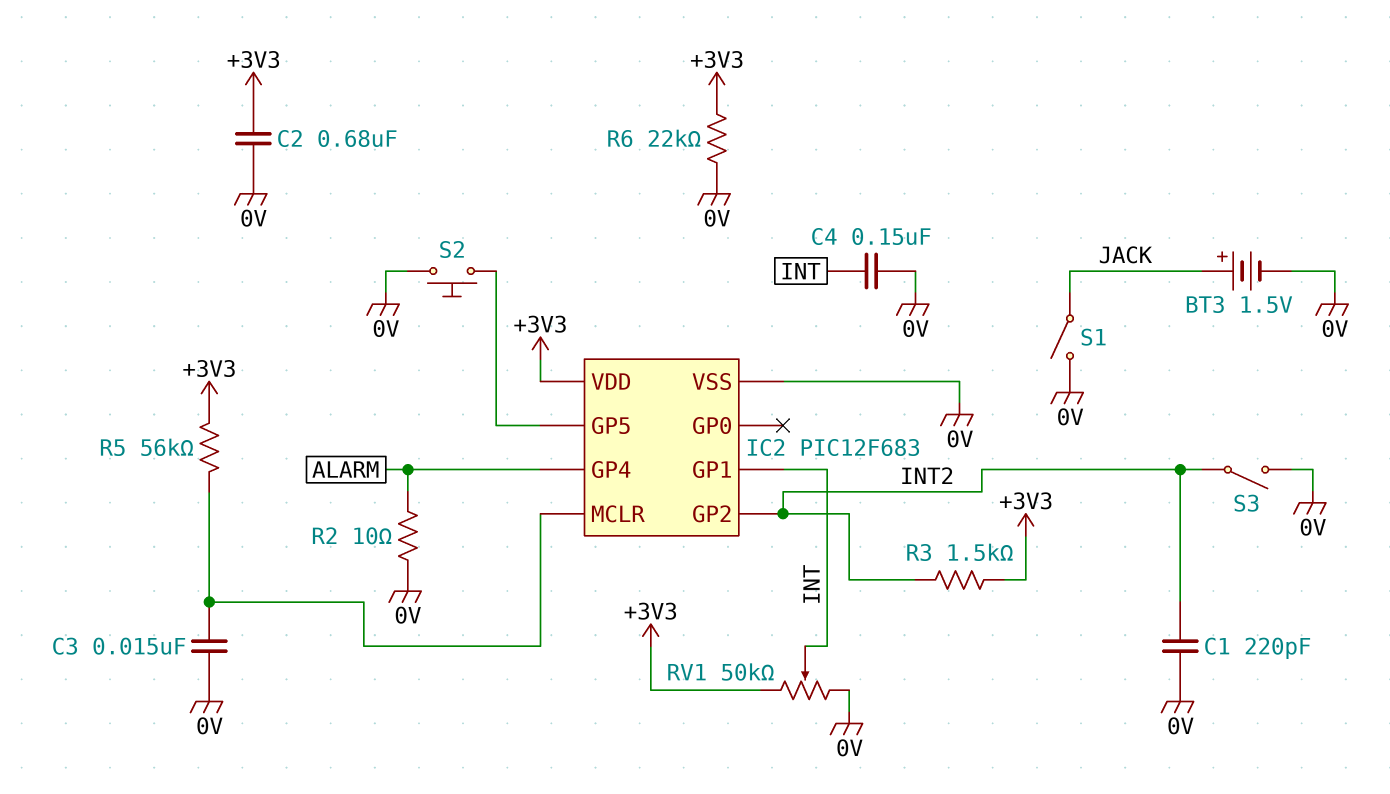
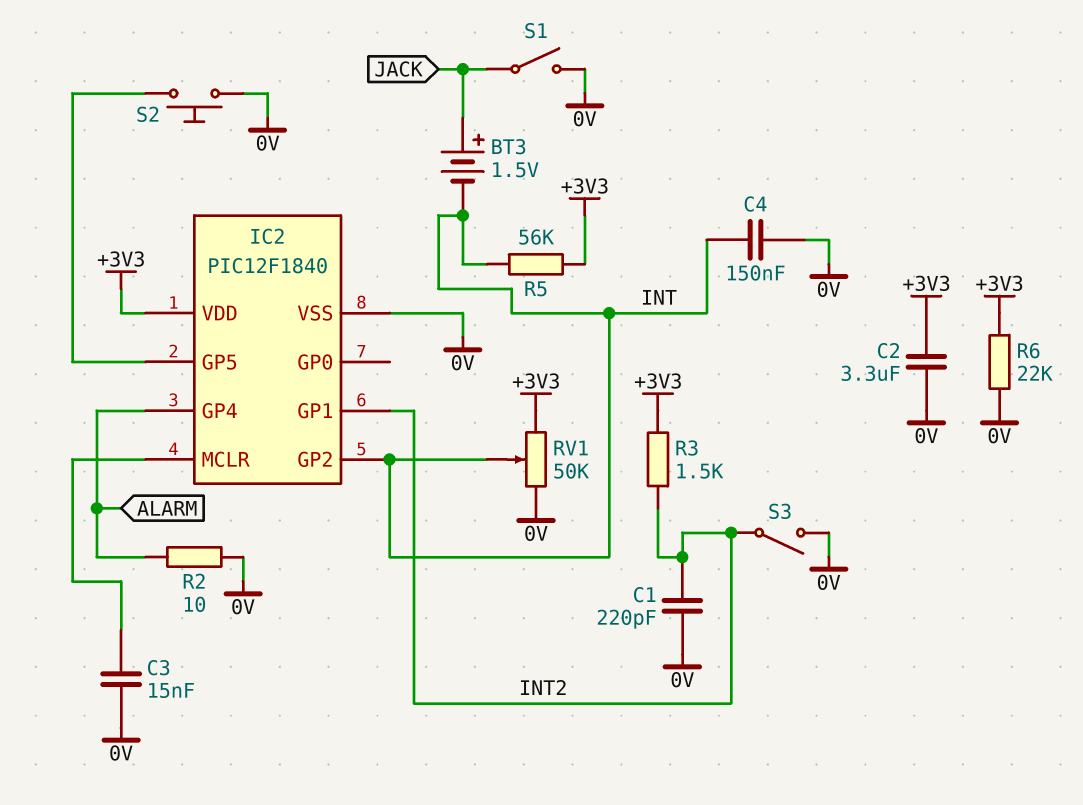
BT3: 1.5V (plus JACK, minus 0V) -> 1.5V (plus JACK, minus INT)
C2: 680nF (+3V3, 0V) -> 3.3uF (+3V3, 0V)
IC2: PIC12F683 -> PIC12F1840
IC2 pin GP1: INT -> INT2
IC2 pin GP2: INT2 -> INT
R5: 56k (+3V3, IC2/MCLR) -> 56k (+3V3, INT)

